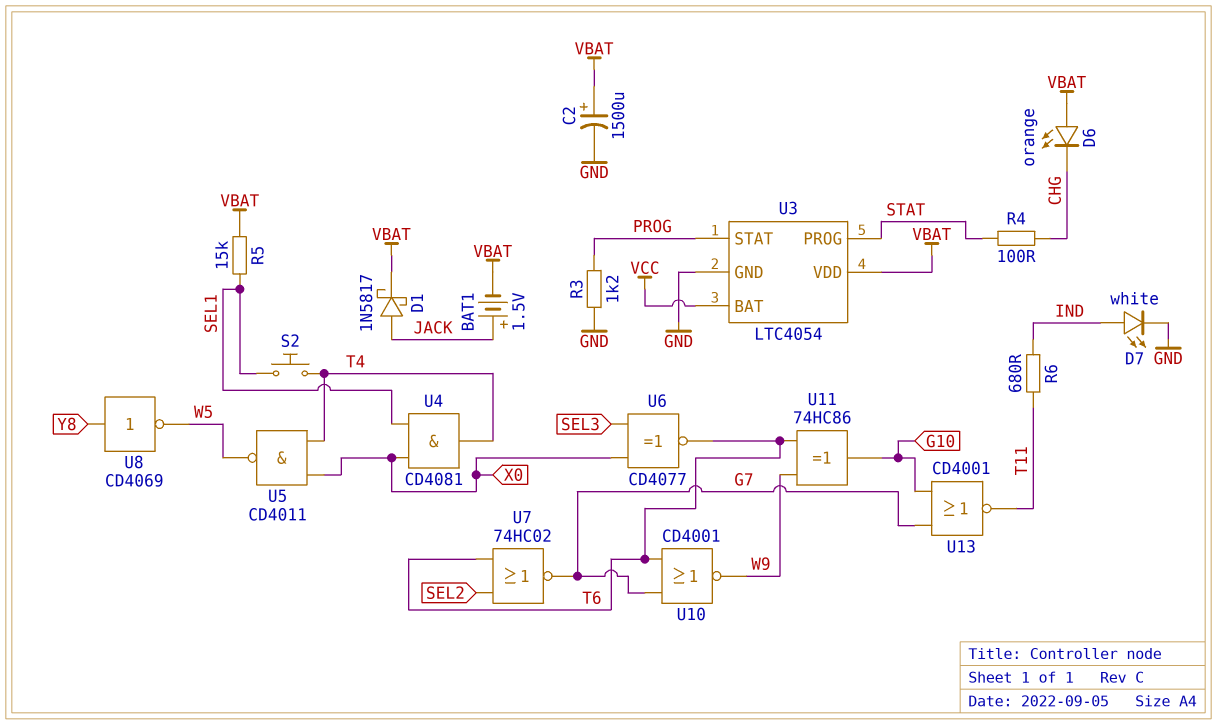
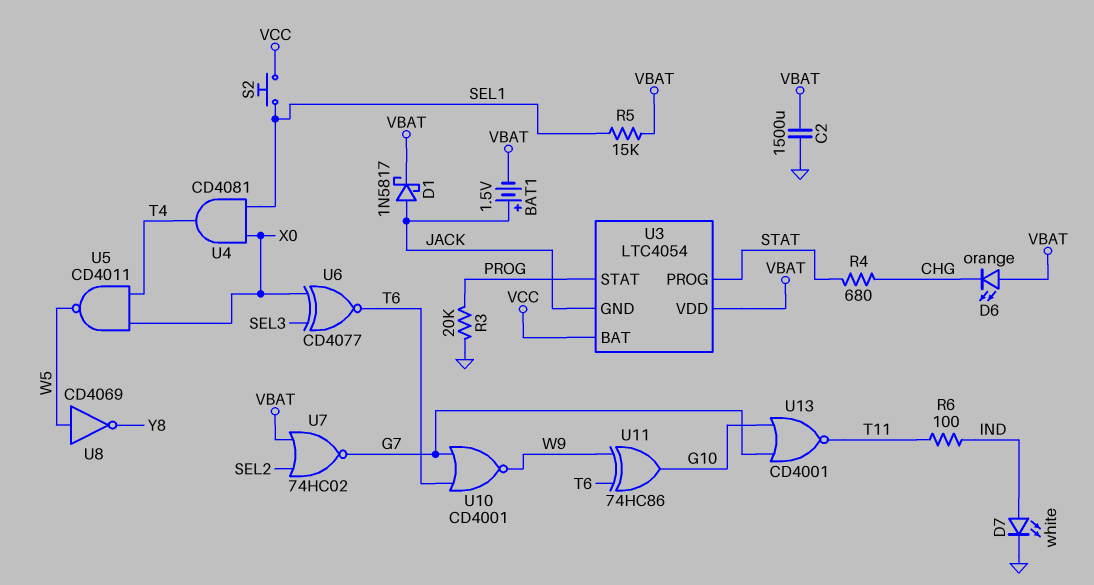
C2: 1500uF (plus VBAT, minus GND) -> 1500uF (GND, VBAT)
R3: 1.2k (GND, PROG) -> 20k (GND, PROG)
R4: 100 (CHG, STAT) -> 680 (CHG, STAT)
R6: 680 (IND, T11) -> 100 (IND, T11)
S2: button (SEL1, T4) -> button (SEL1, VCC)
U3 pin GND: GND -> JACK
U7: NOR 74HC02 (in SEL2, in T6, out G7) -> NOR 74HC02 (in SEL2, in VBAT, out G7)
U8: NOT CD4069 (in Y8, out W5) -> NOT CD4069 (in W5, out Y8)

